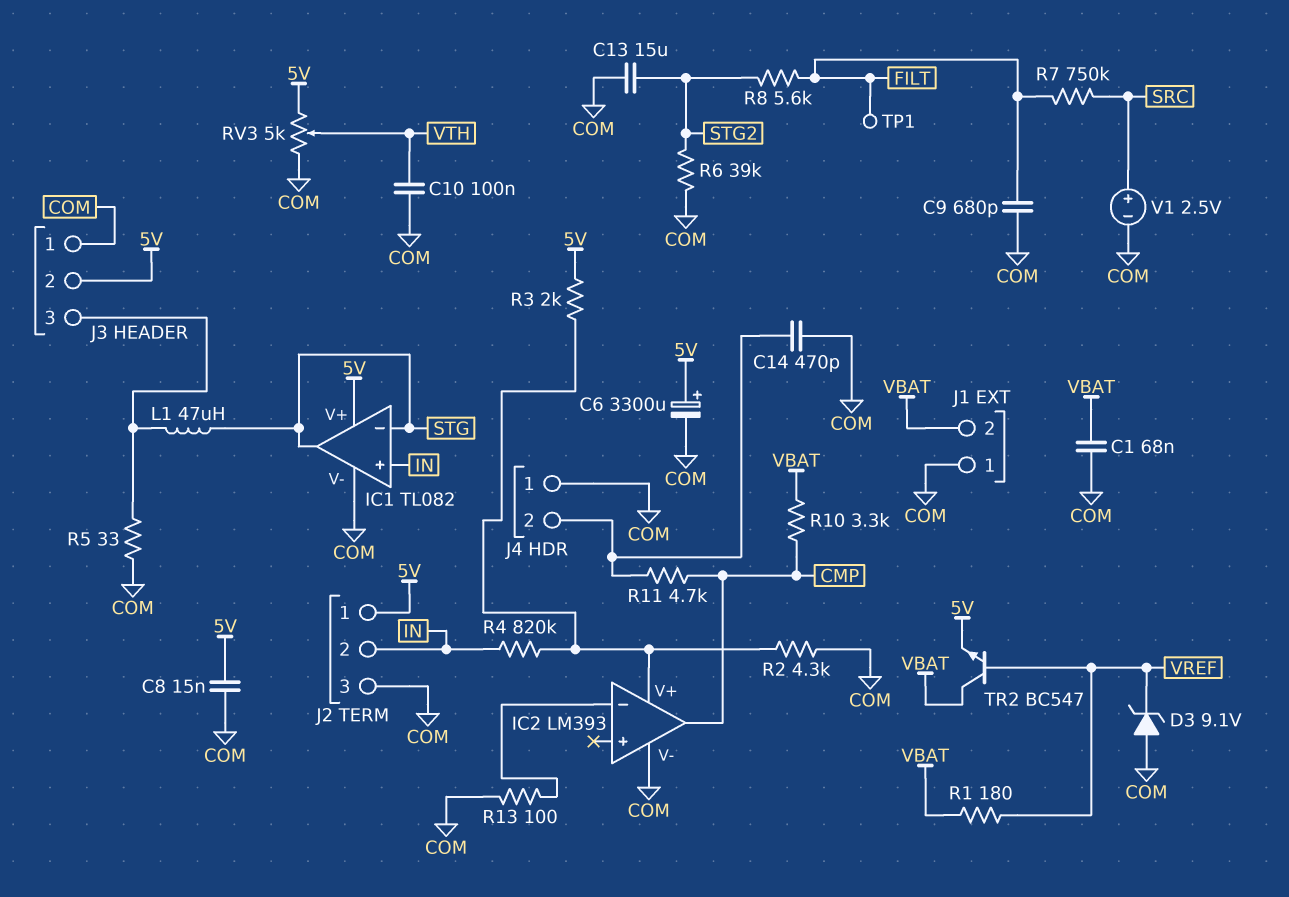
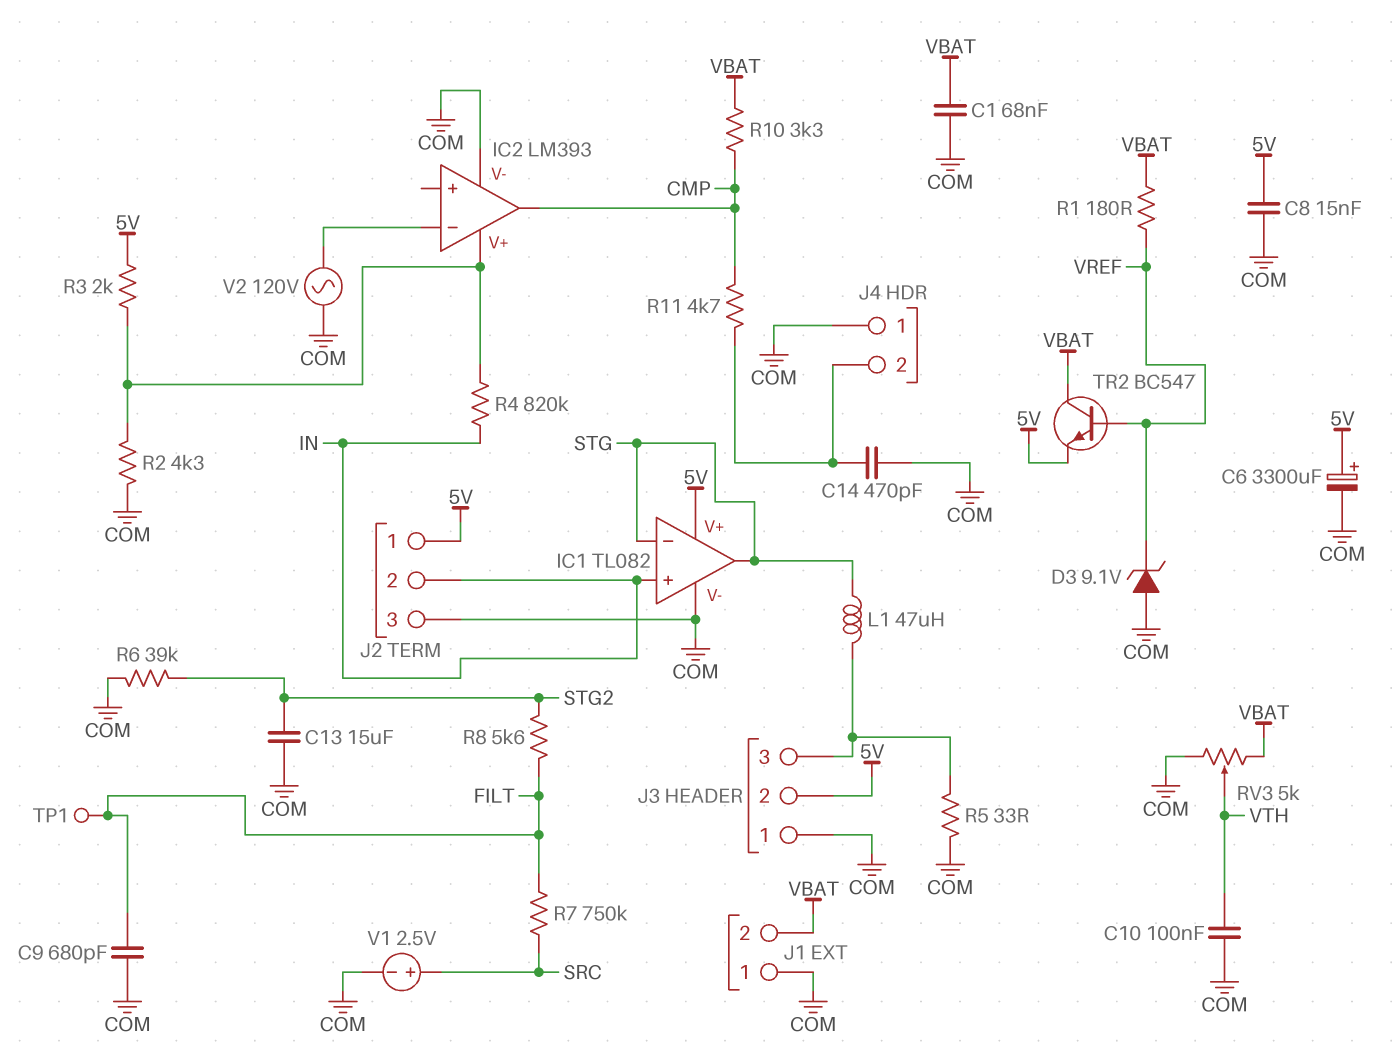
R13: 100 (COM, IC2/in-) -> none
RV3: 5k (5V, COM, wiper VTH) -> 5k (COM, VBAT, wiper VTH)
V2: none -> AC 120V (COM, IC2/in-)

